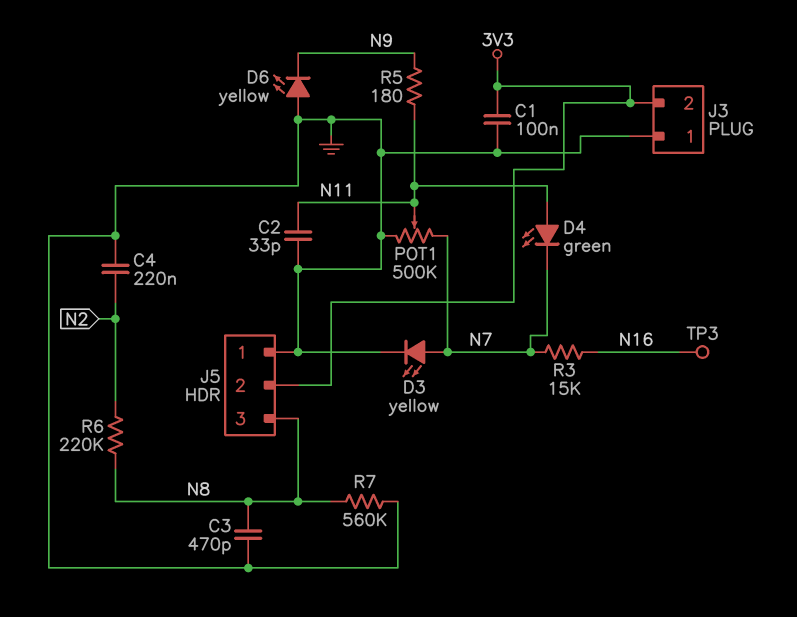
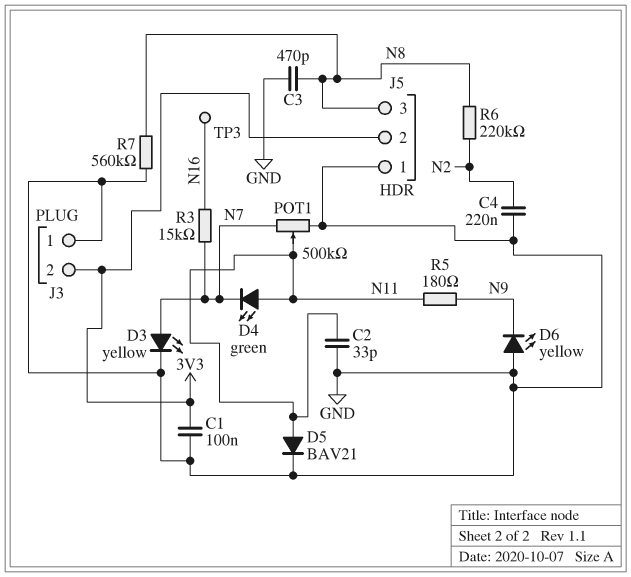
D5: none -> diode BAV21 (A N11, K GND)

